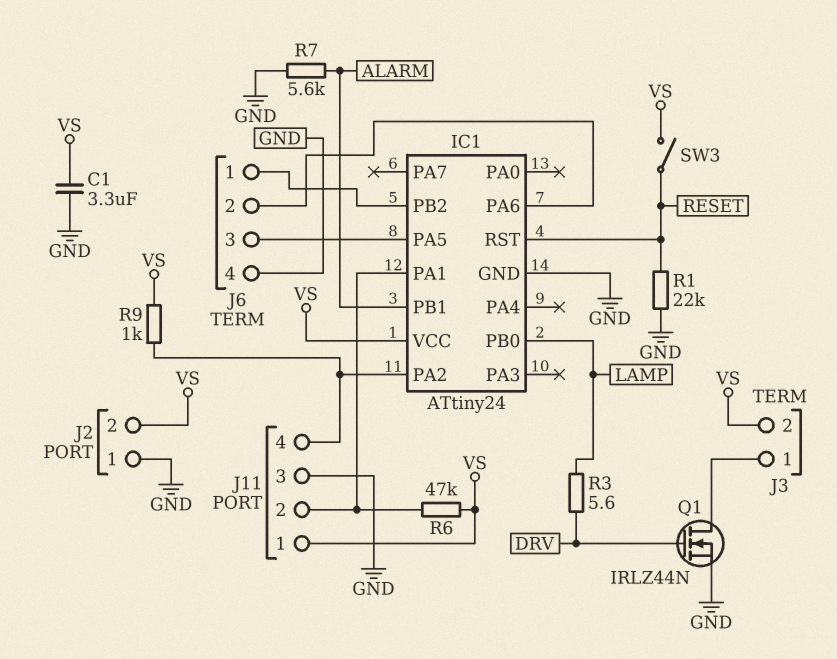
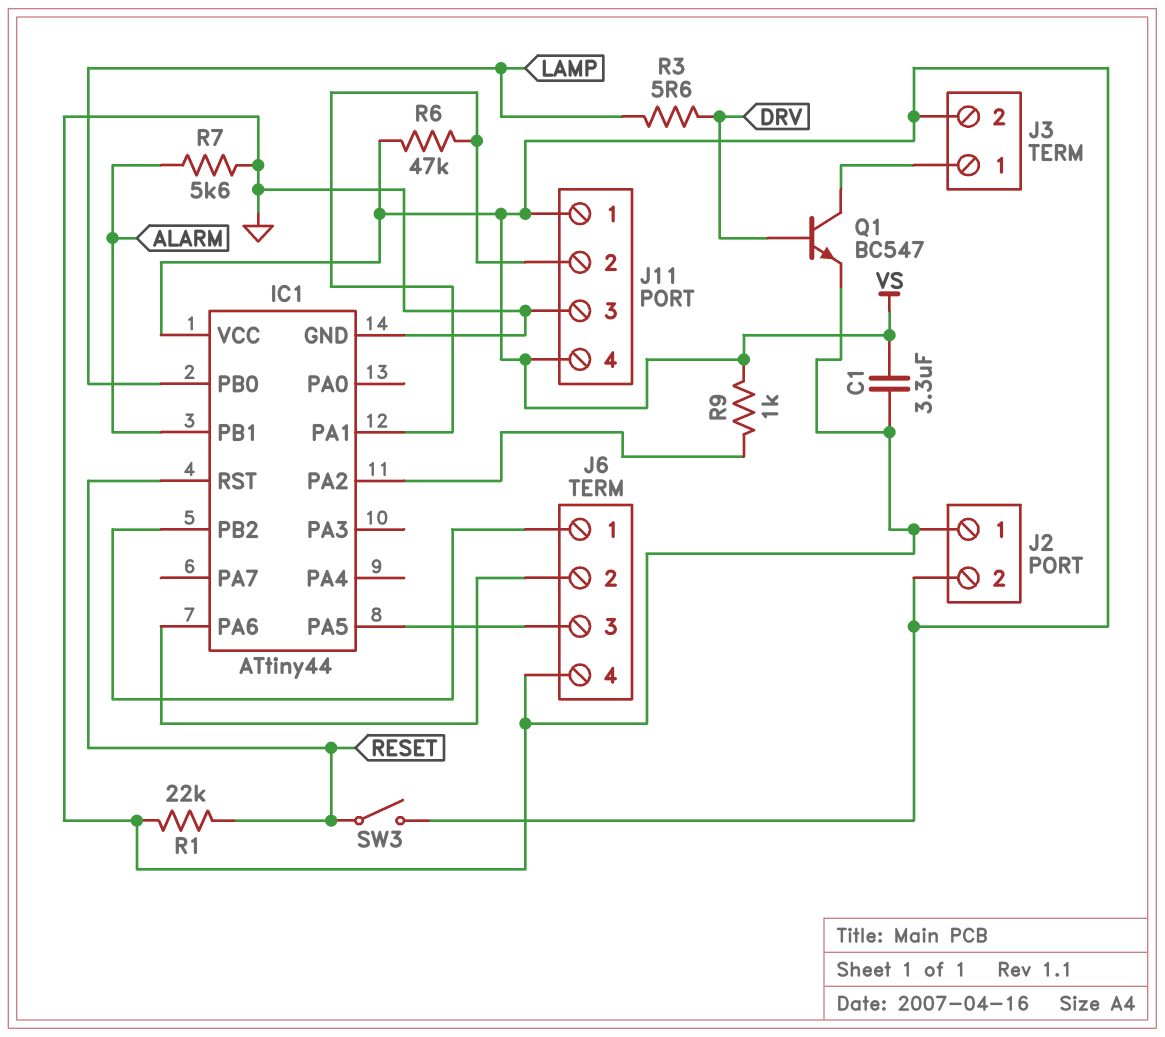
IC1: ATtiny24 -> ATtiny44
J11 pin 4: IC1/PA2 -> VS
Q1: NMOS IRLZ44N (G DRV, D J3/1, S GND) -> NPN BC547 (B DRV, C J3/1, E GND)

